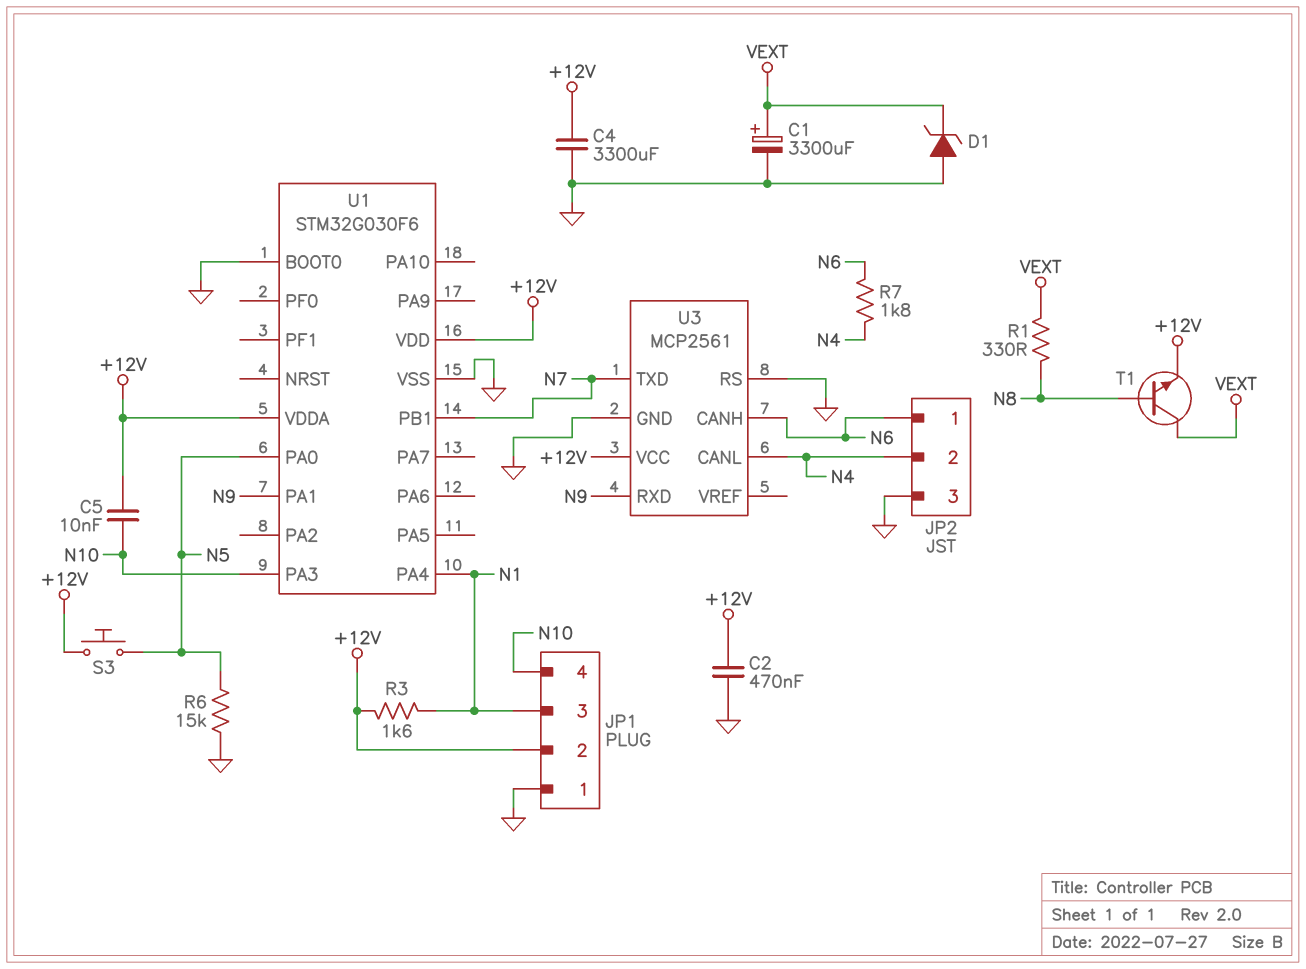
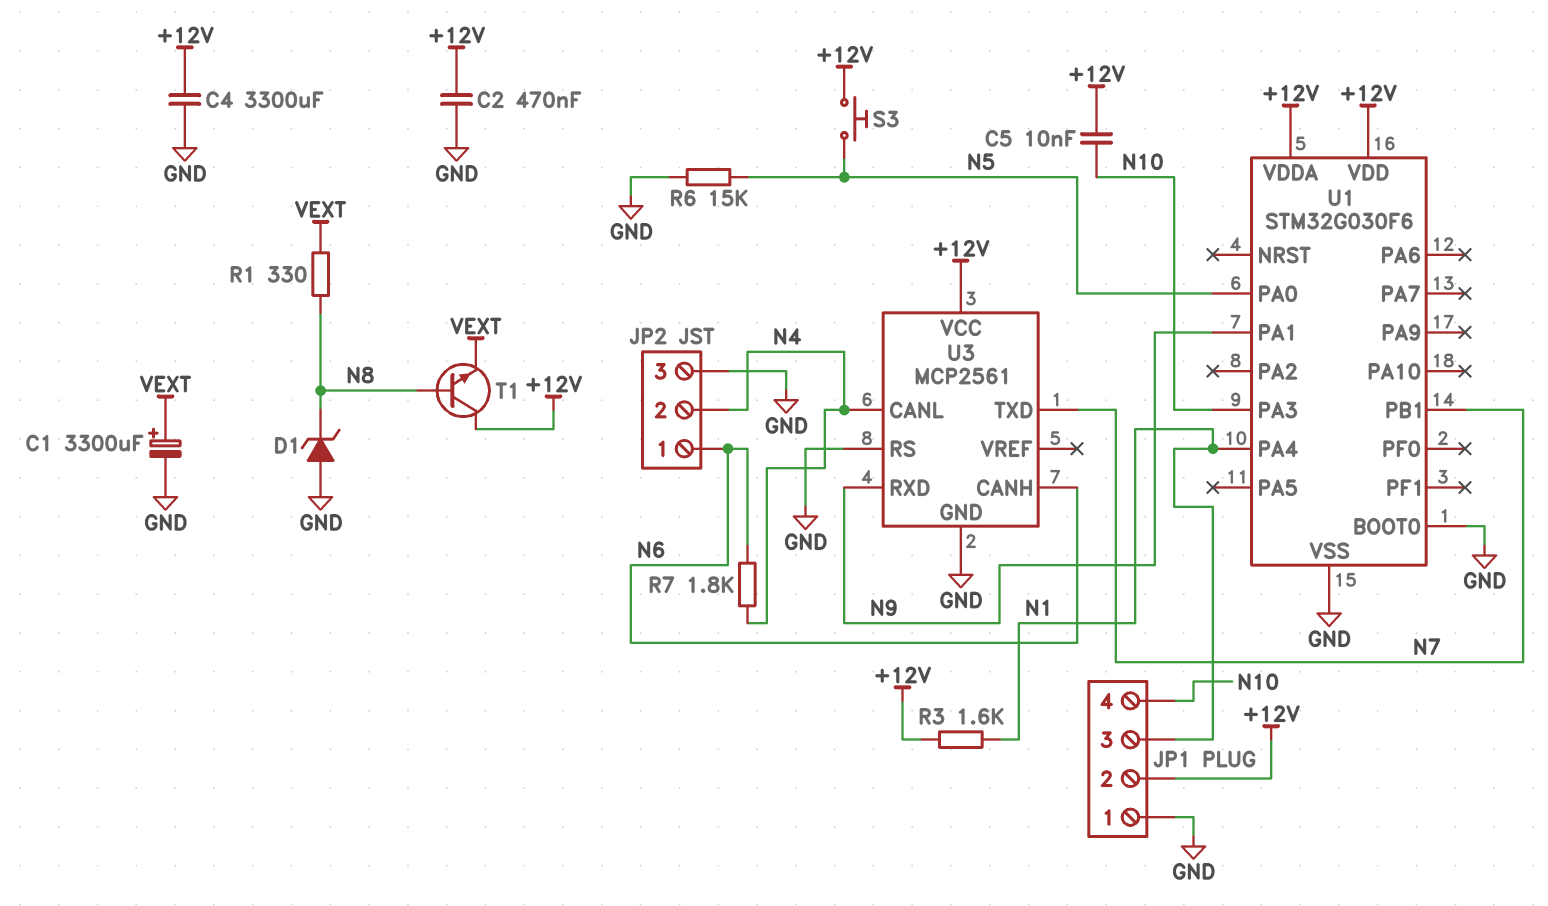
D1: zener (A GND, K VEXT) -> zener (A GND, K N8)
T1: NPN (B N8, C VEXT, E +12V) -> NPN (B N8, C +12V, E VEXT)

